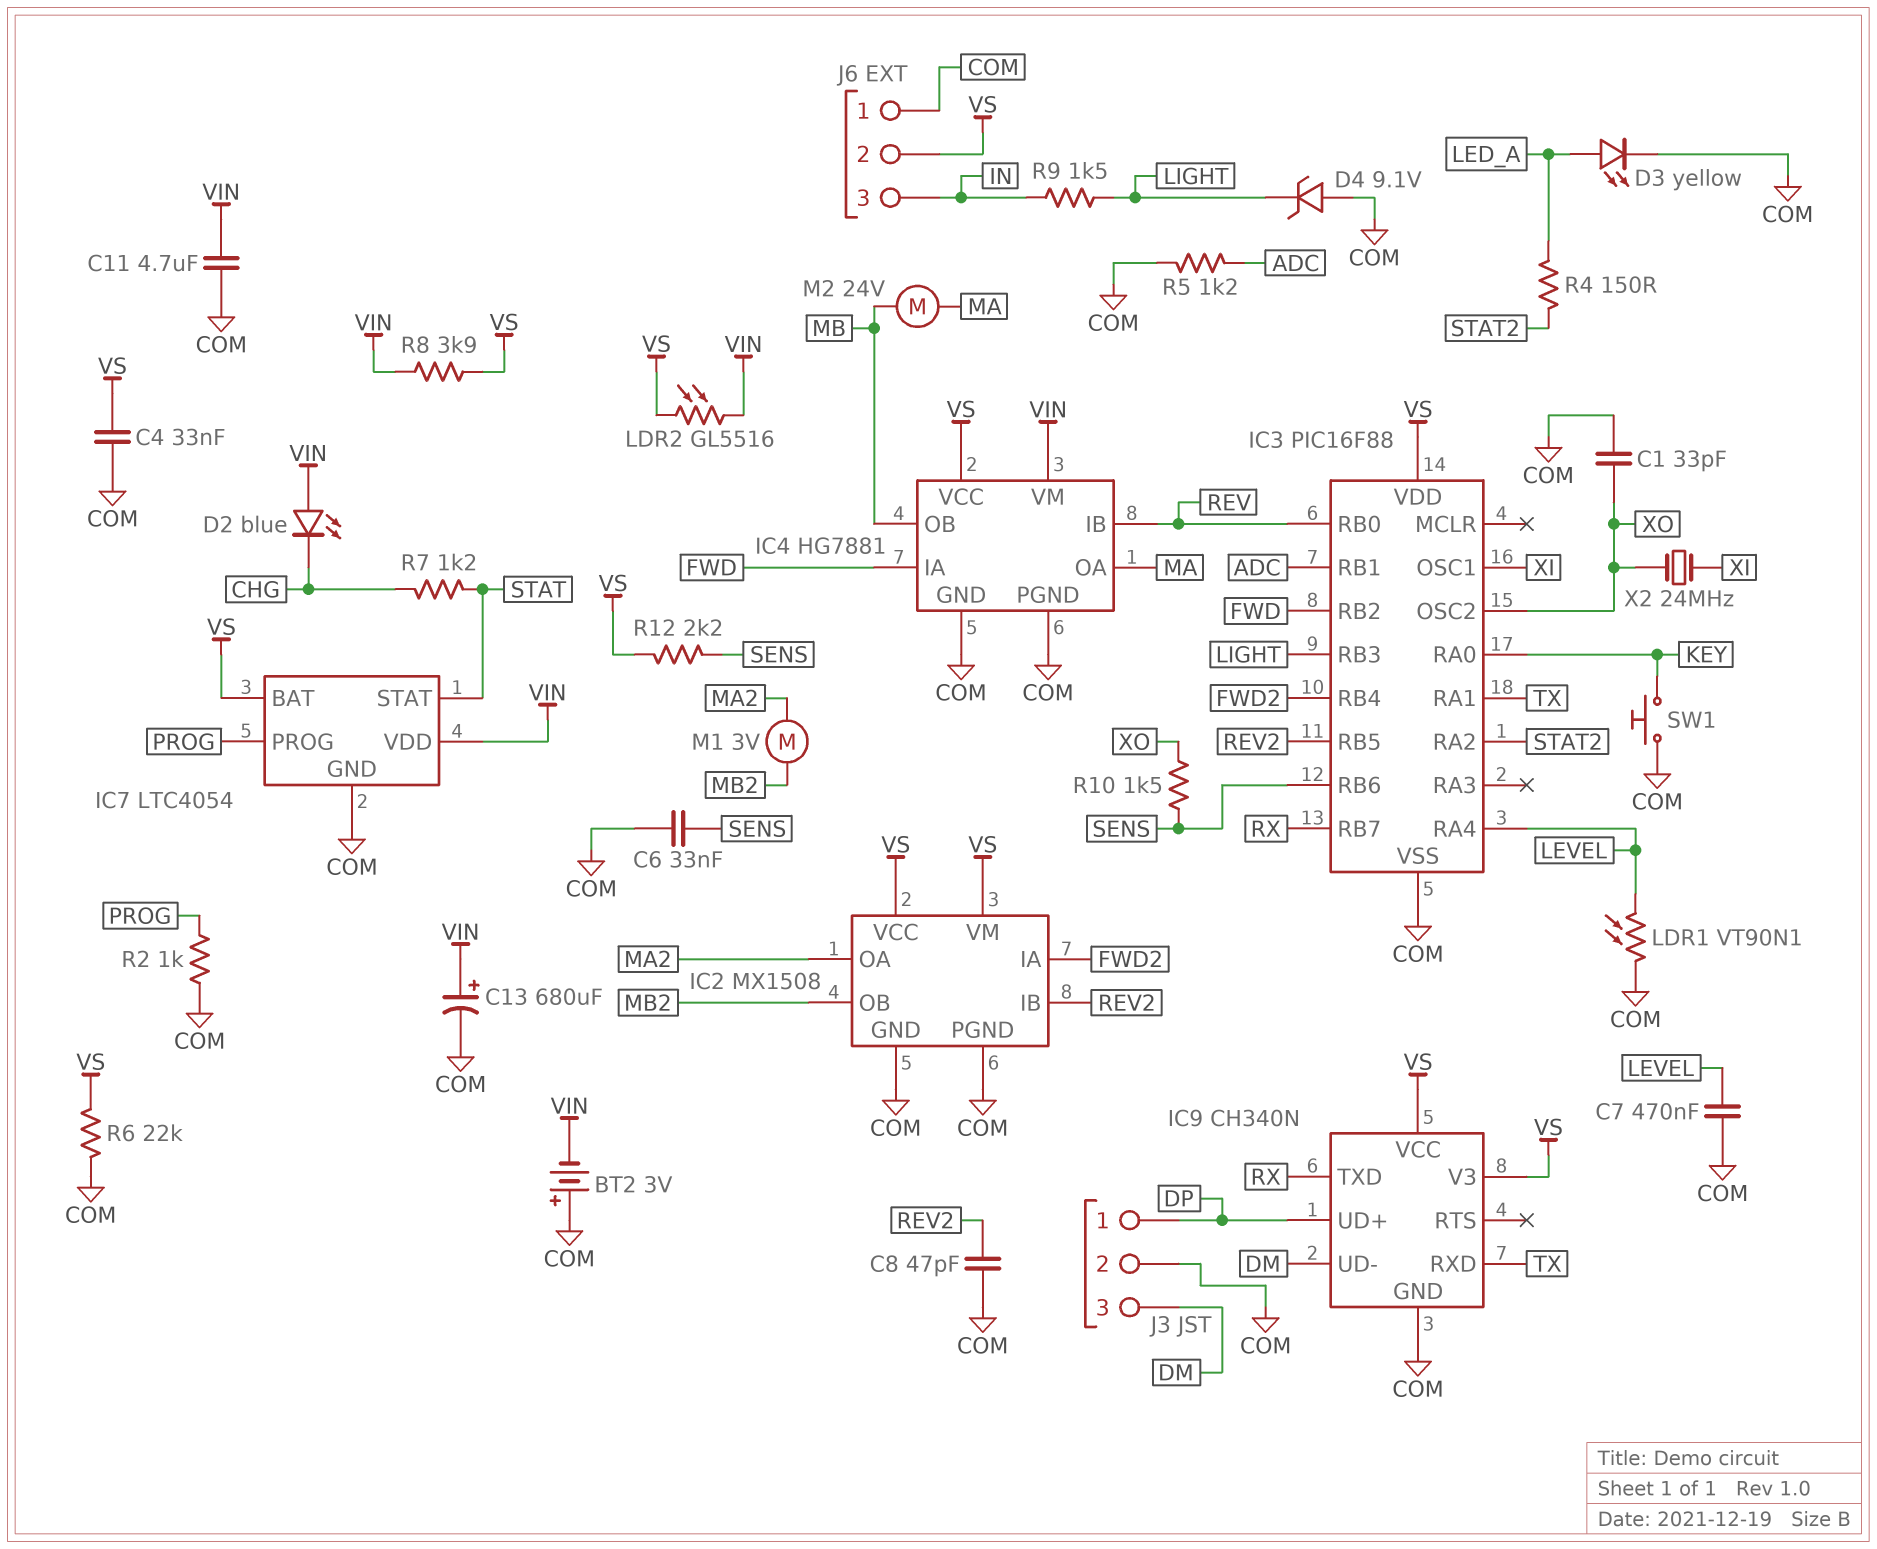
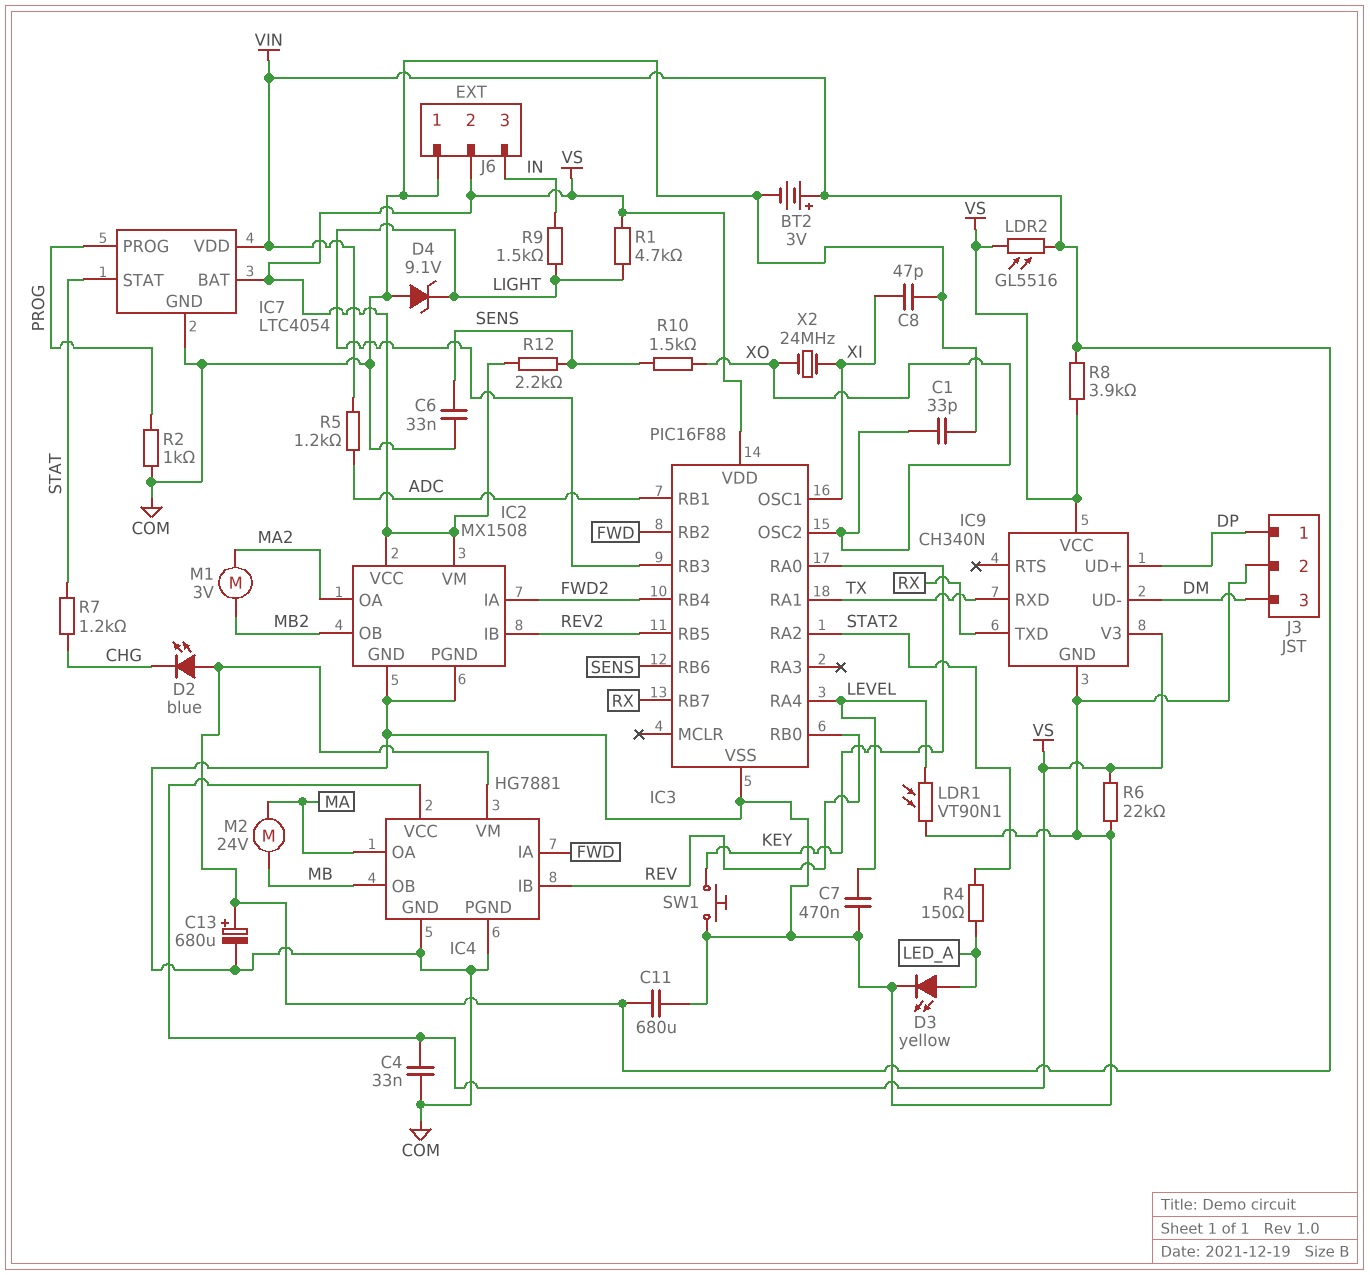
BT2: 3V (plus COM, minus VIN) -> 3V (plus VIN, minus COM)
C8: 47pF (COM, REV2) -> 47pF (COM, XI)
C11: 4.7uF (COM, VIN) -> 680uF (COM, VIN)
R1: none -> 4.7k (LIGHT, VS)
R5: 1.2k (ADC, COM) -> 1.2k (ADC, VIN)

